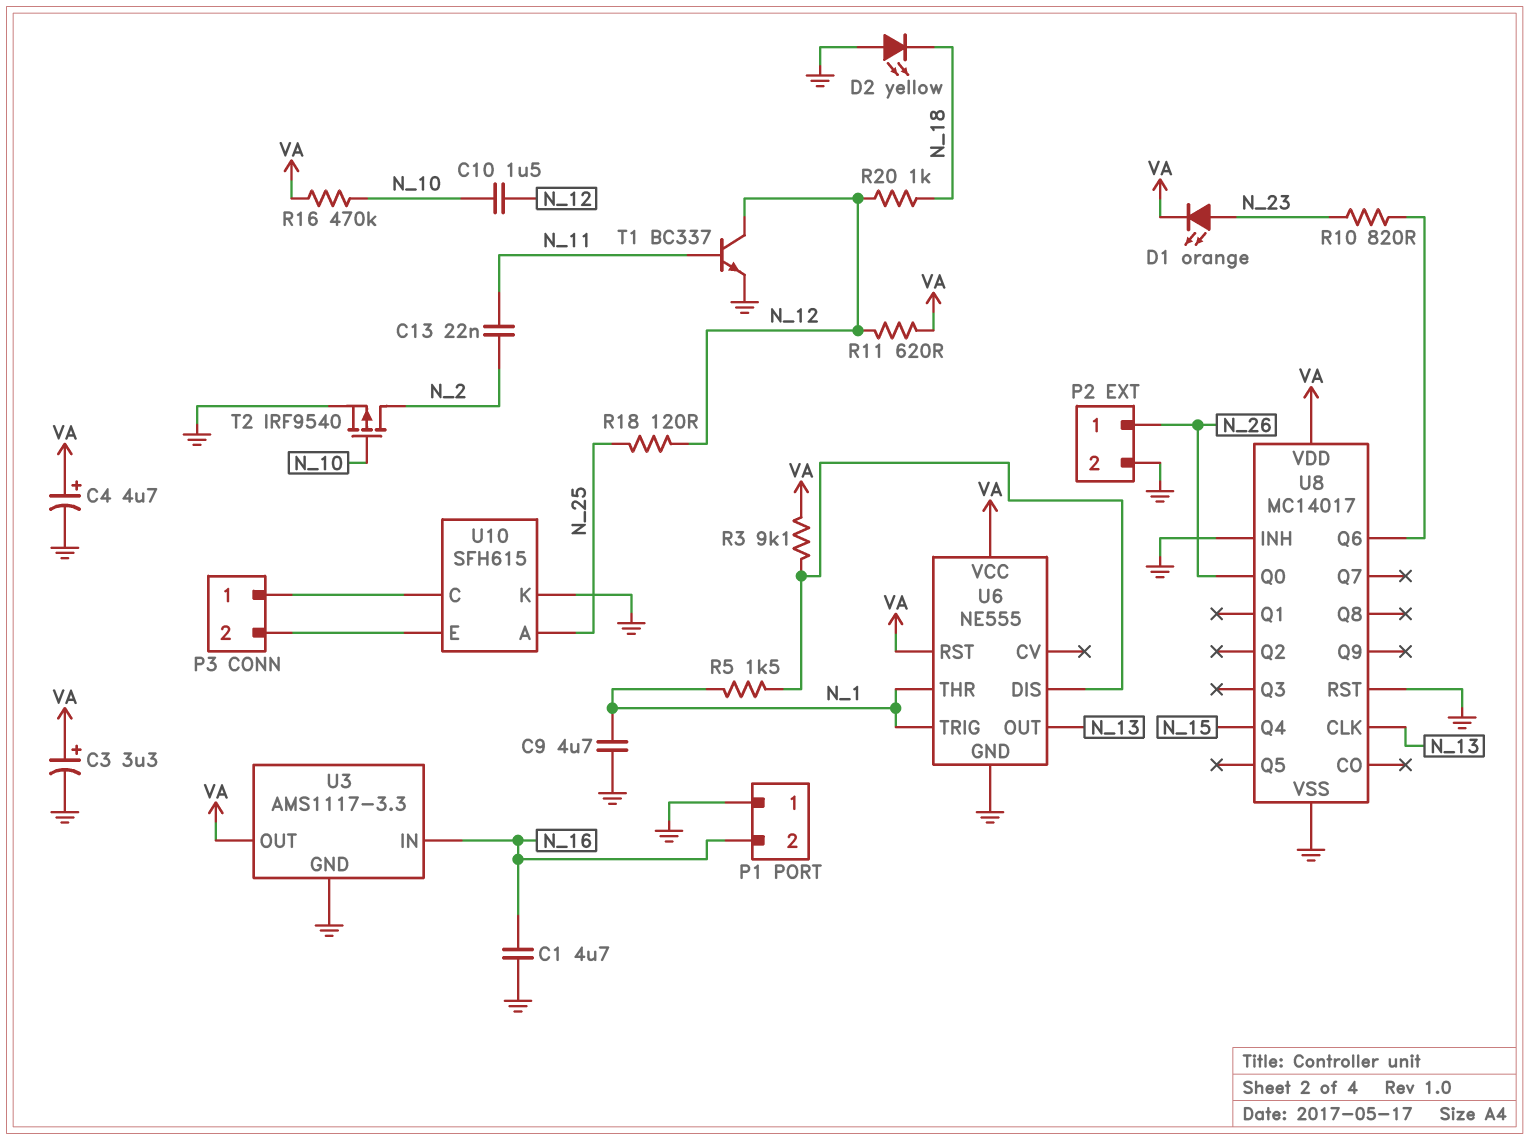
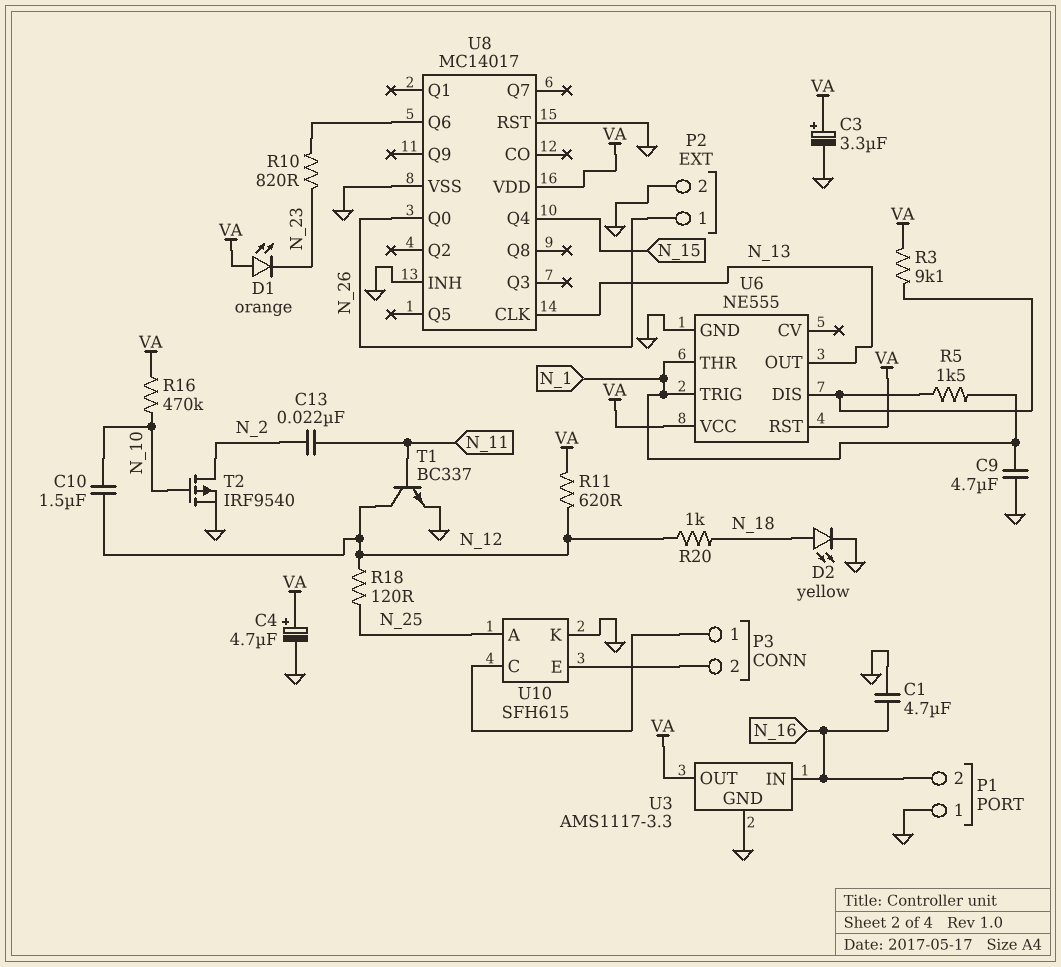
D1: LED orange (A N_23, K VA) -> LED orange (A VA, K N_23)
D2: LED yellow (A GND, K N_18) -> LED yellow (A N_18, K GND)

